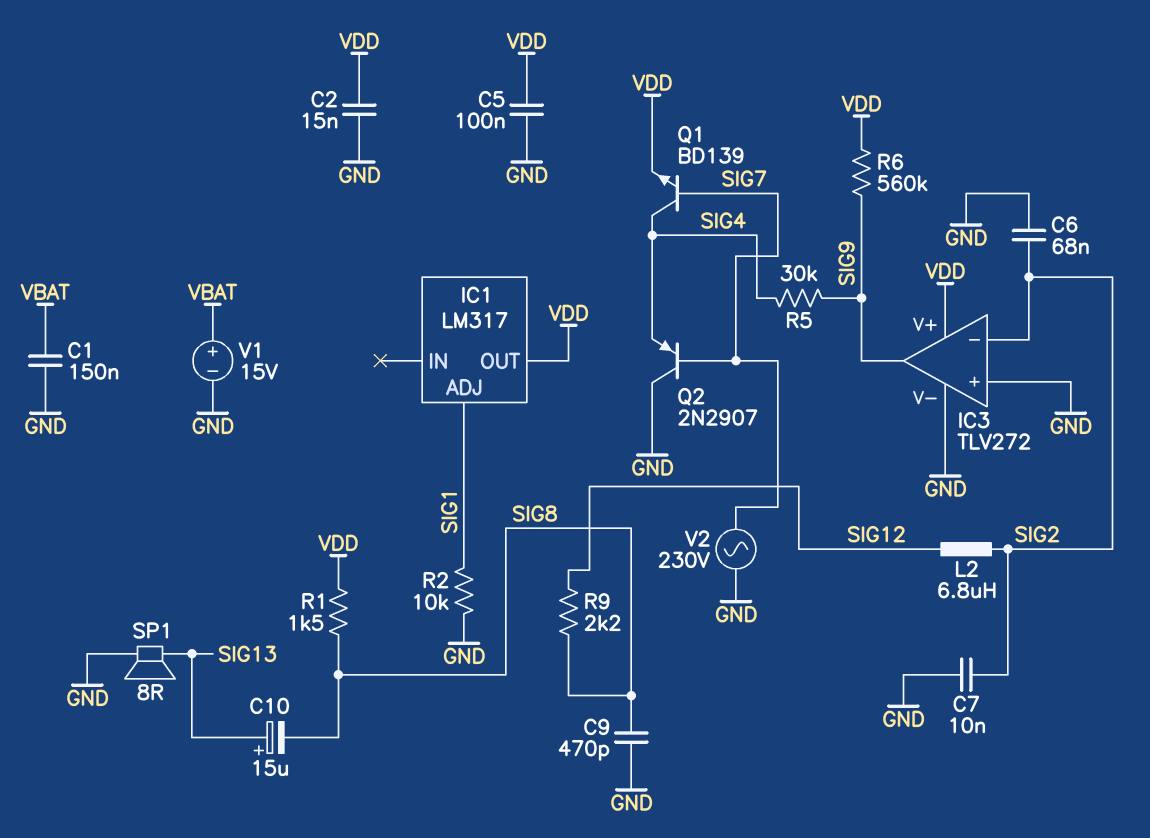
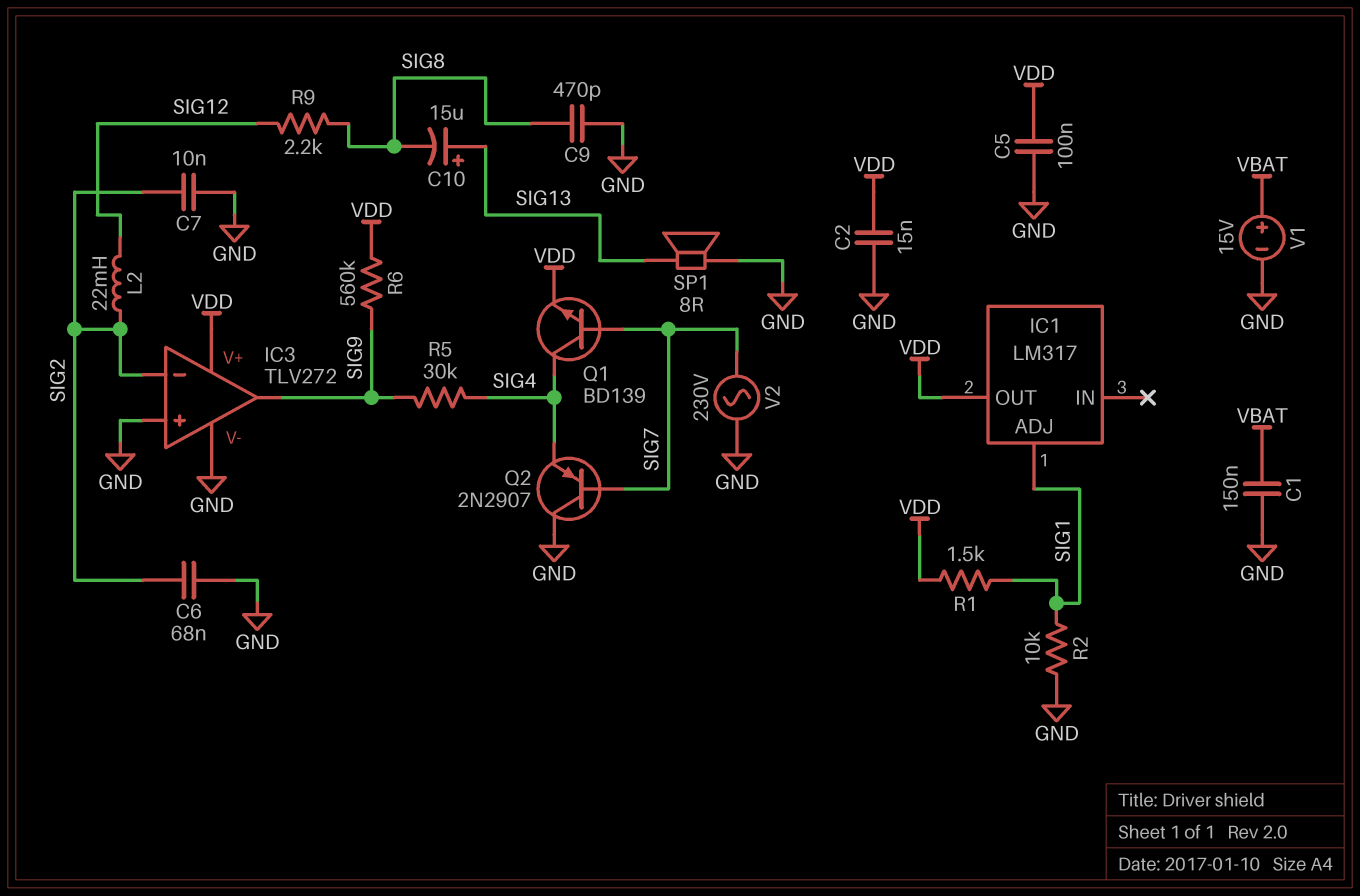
L2: 6.8uH (SIG2, SIG12) -> 22mH (SIG2, SIG12)
R1: 1.5k (SIG8, VDD) -> 1.5k (SIG1, VDD)

